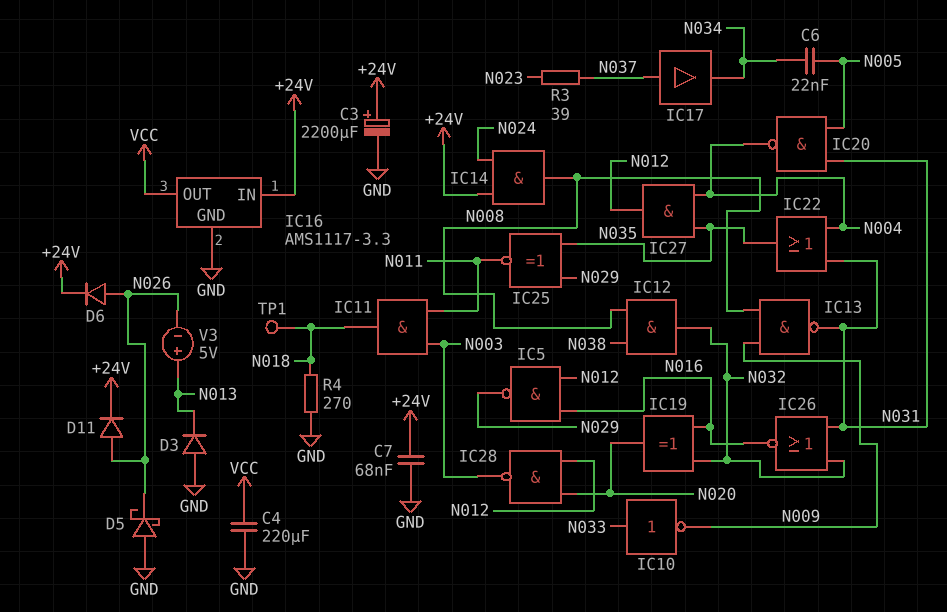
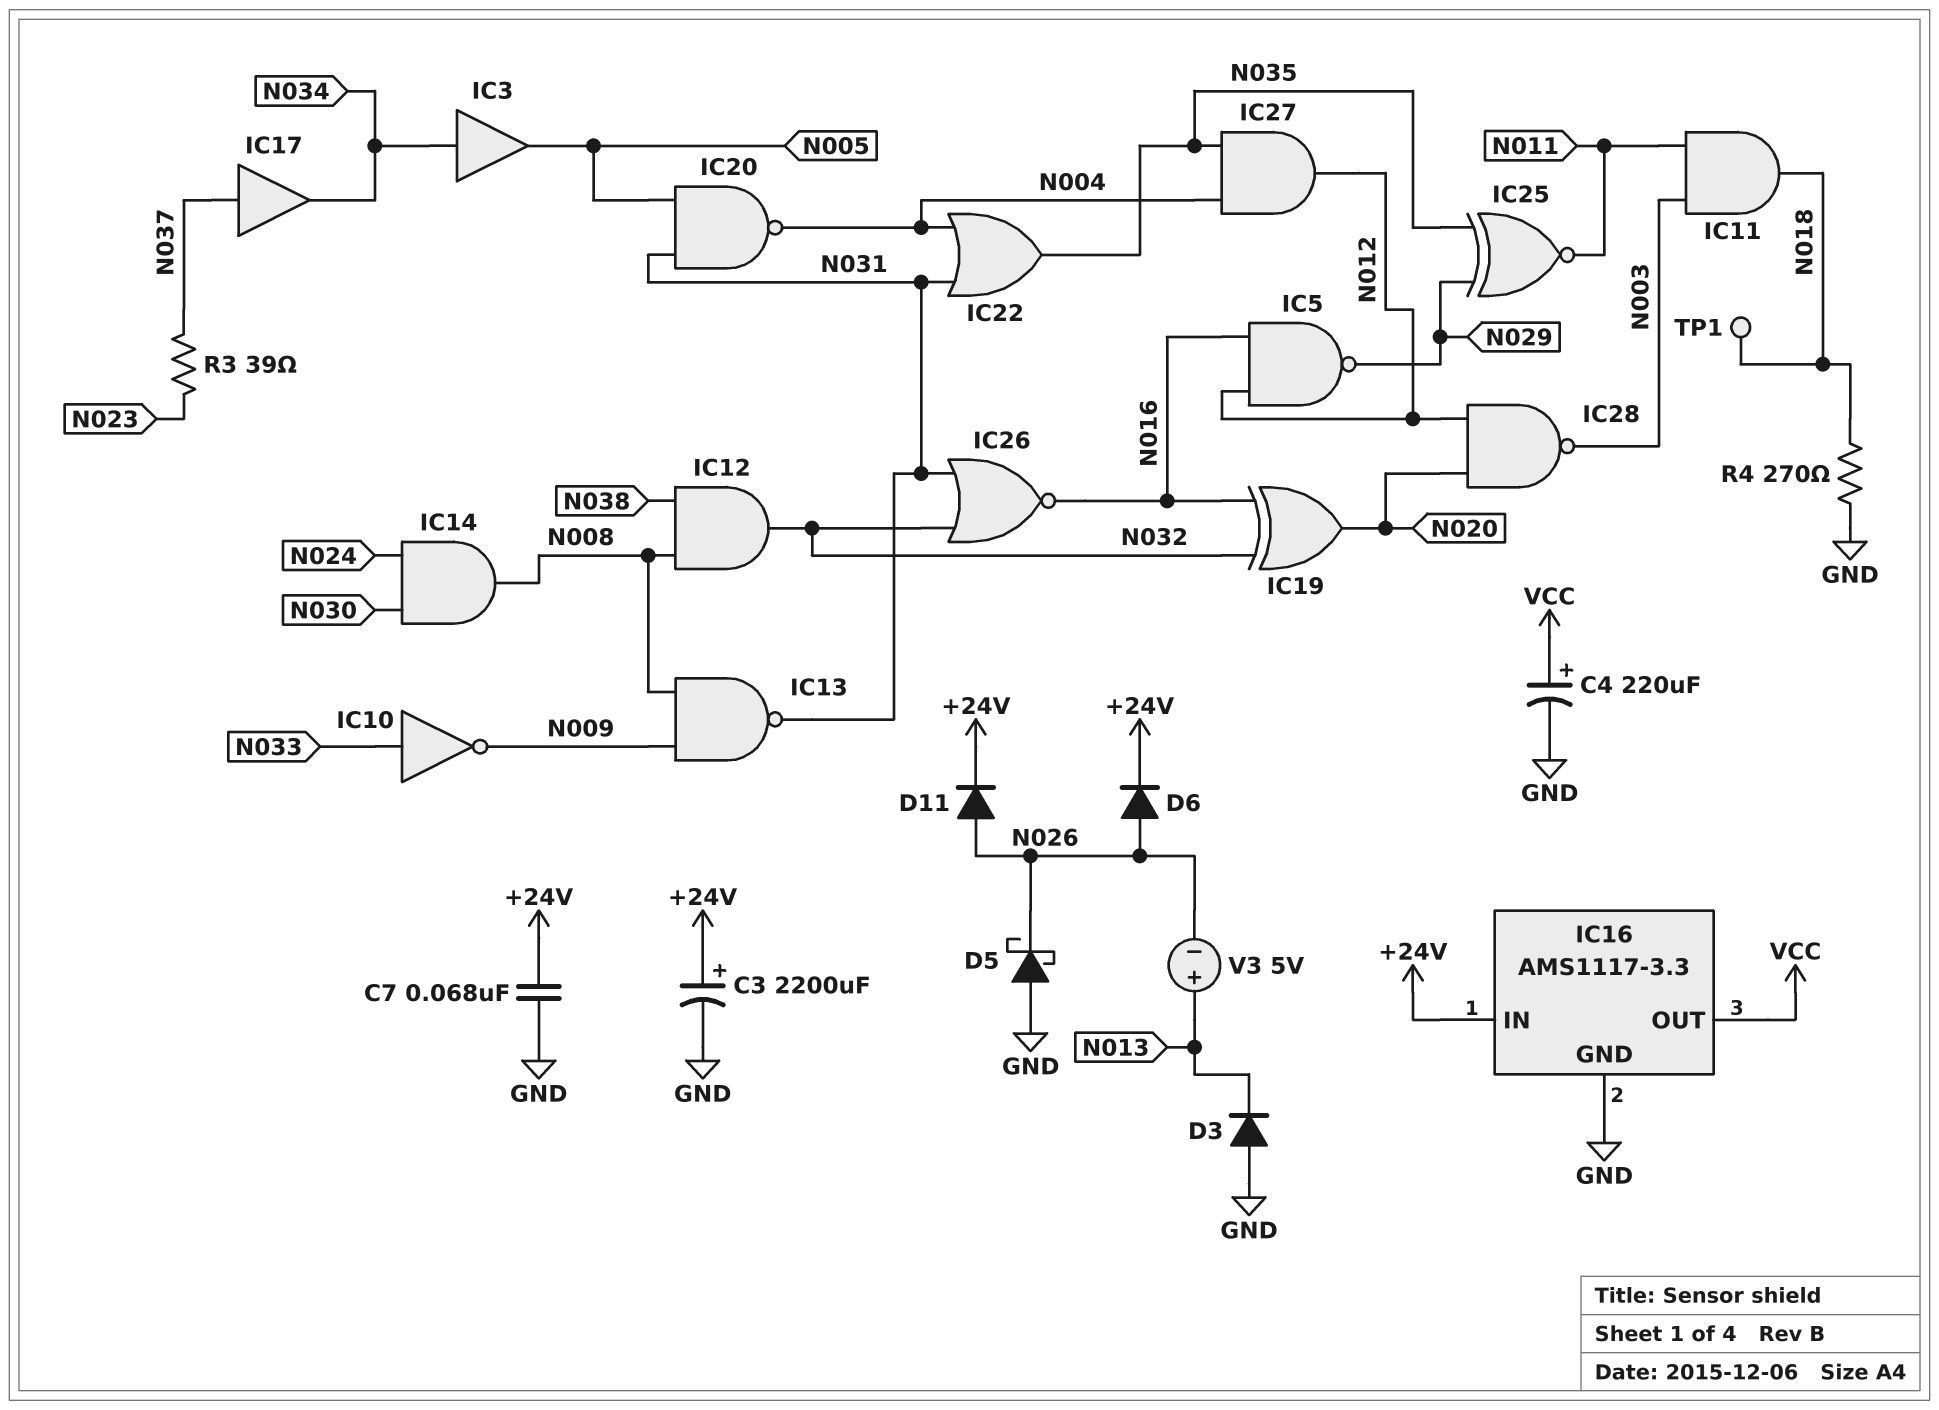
C4: 220uF (GND, VCC) -> 220uF (plus VCC, minus GND)
C6: 22nF (N005, N034) -> none
IC3: none -> buffer (in N034, out N005)
IC14: AND (in +24V, in N024, out N008) -> AND (in N024, in N030, out N008)

